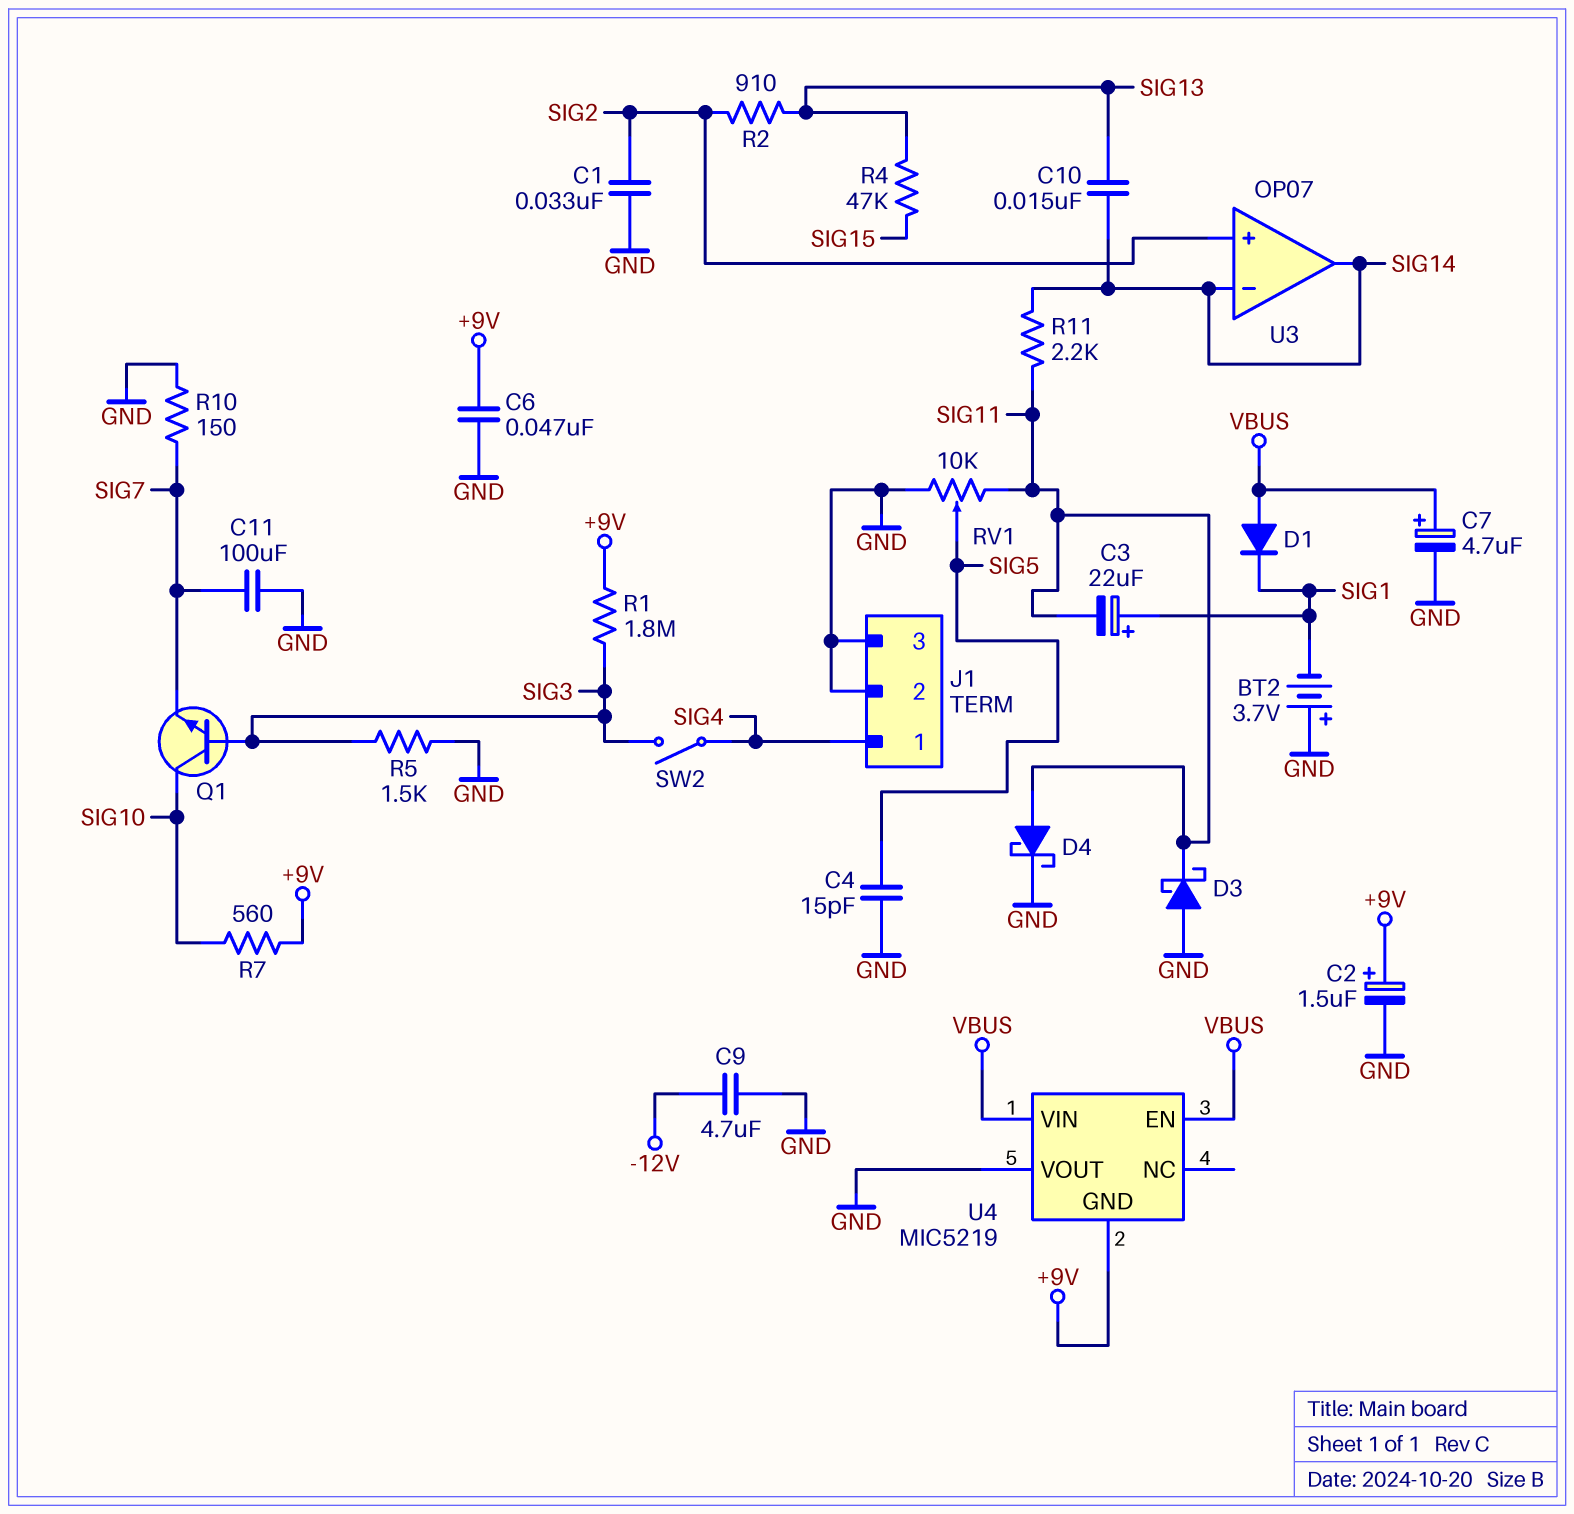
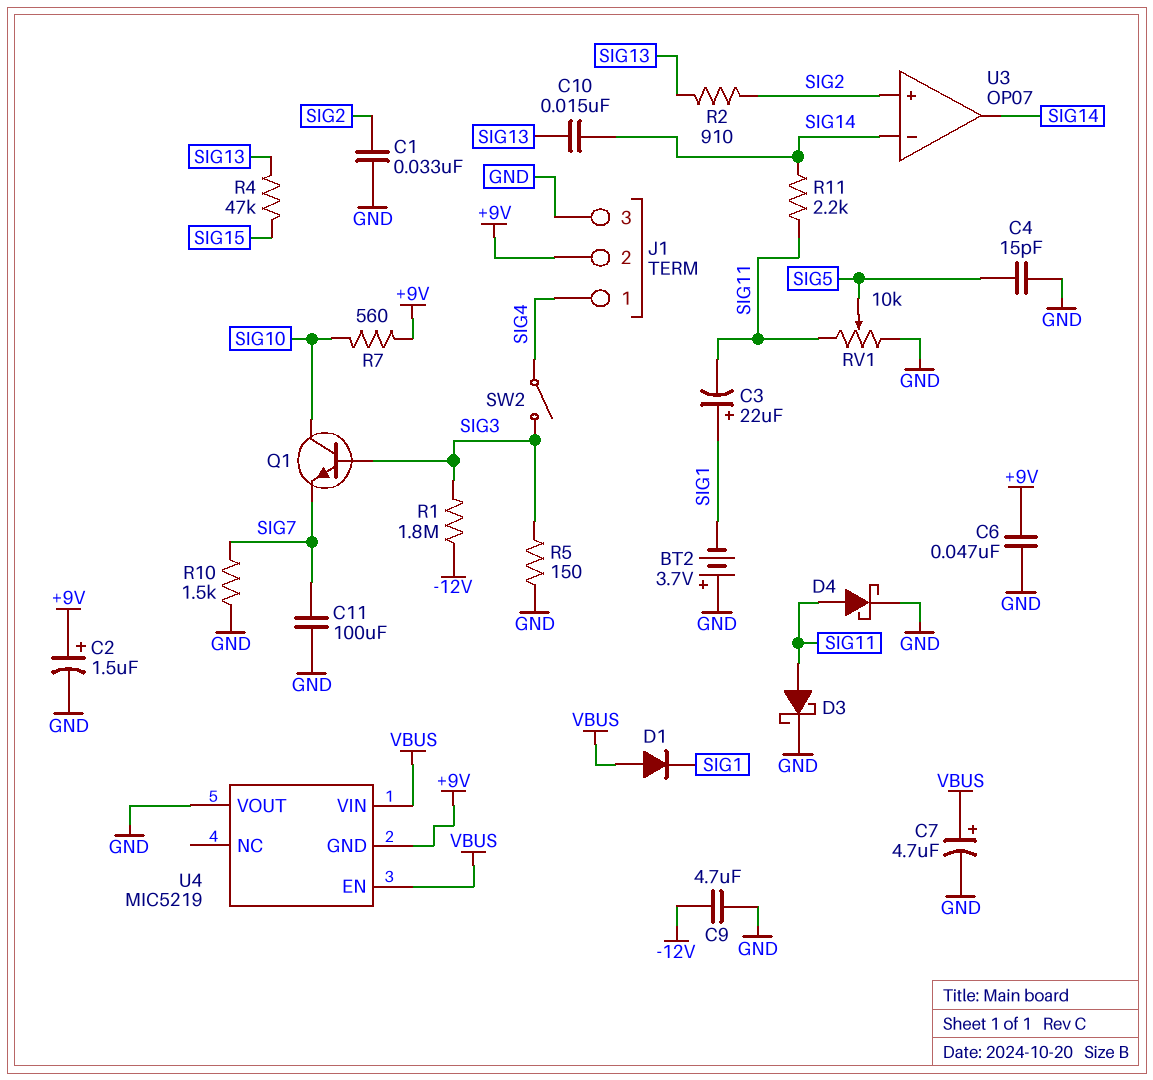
D3: schottky (A GND, K SIG11) -> schottky (A SIG11, K GND)
J1 pin 2: GND -> +9V
R1: 1.8M (+9V, SIG3) -> 1.8M (-12V, SIG3)
R5: 1.5k (GND, SIG3) -> 150 (GND, SIG3)
R10: 150 (GND, SIG7) -> 1.5k (GND, SIG7)

